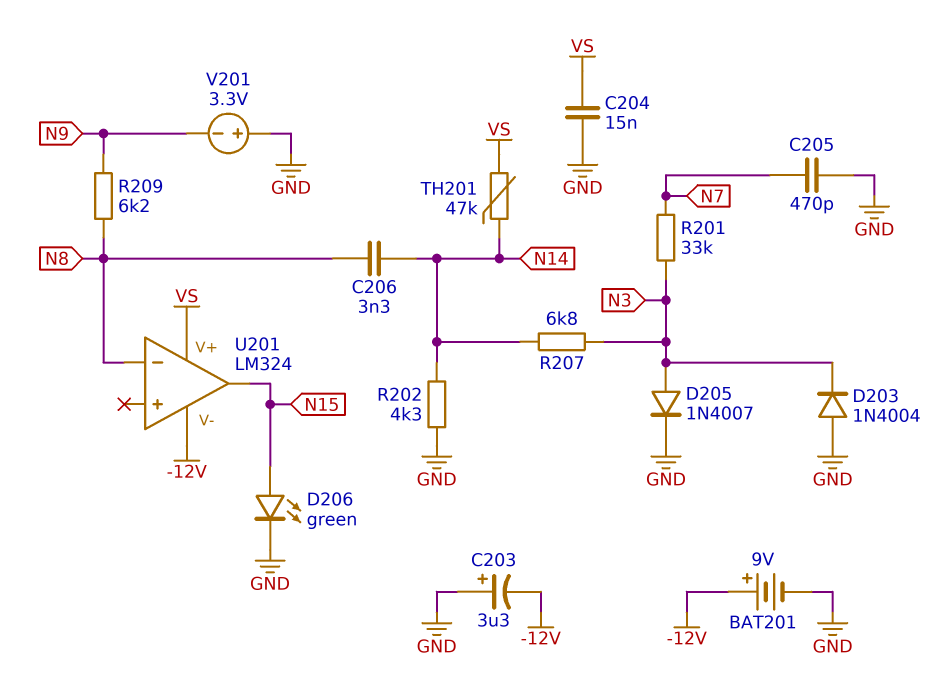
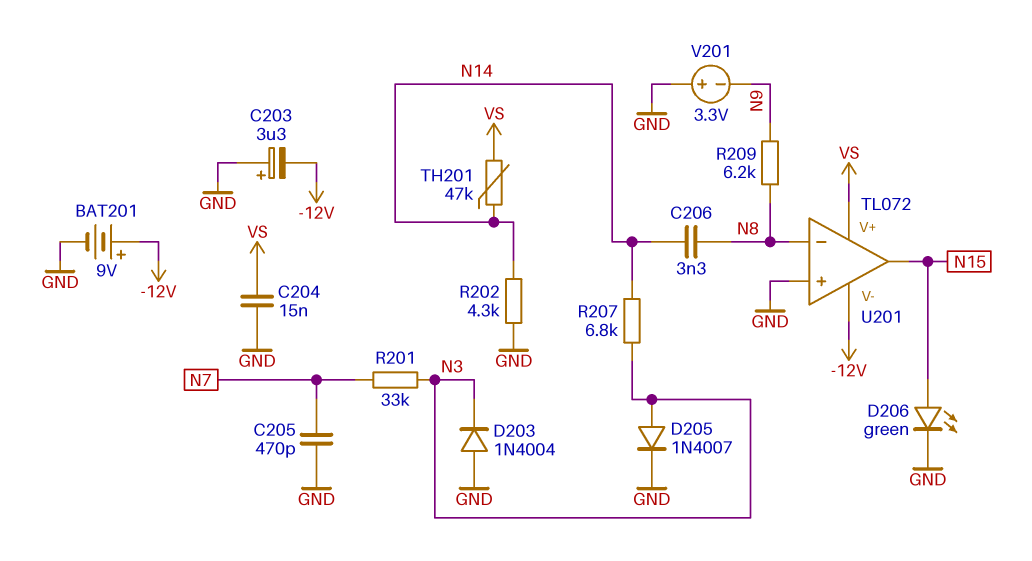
U201: LM324 -> TL072
U201 pin in+: none -> GND

